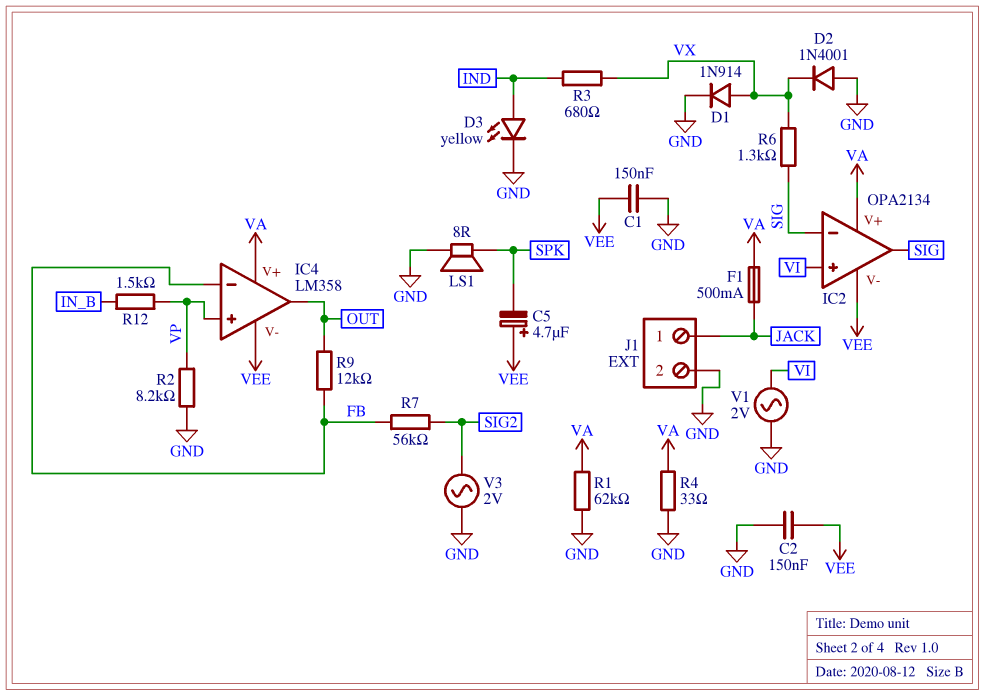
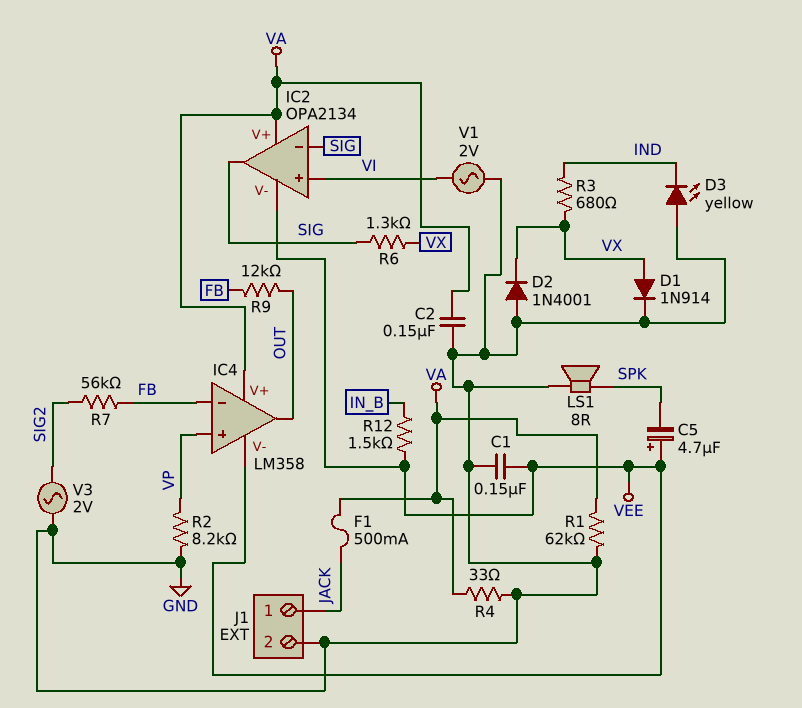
C2: 150nF (GND, VEE) -> 150nF (GND, VA)
D3: LED yellow (A IND, K GND) -> LED yellow (A GND, K IND)
R12: 1.5k (IN_B, VP) -> 1.5k (IN_B, VEE)

